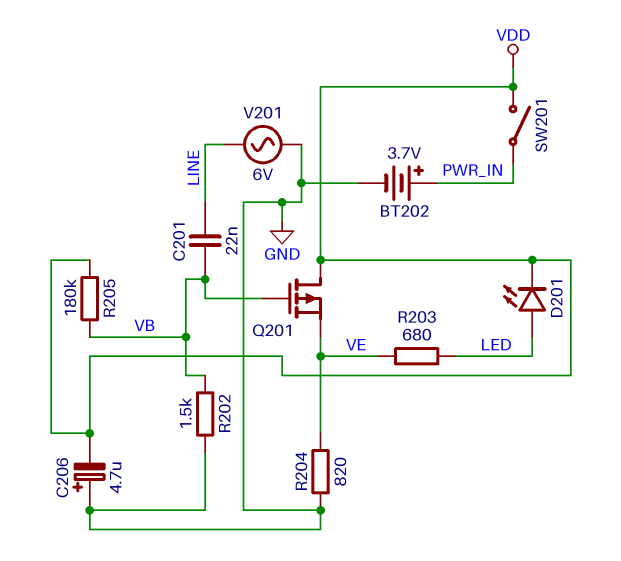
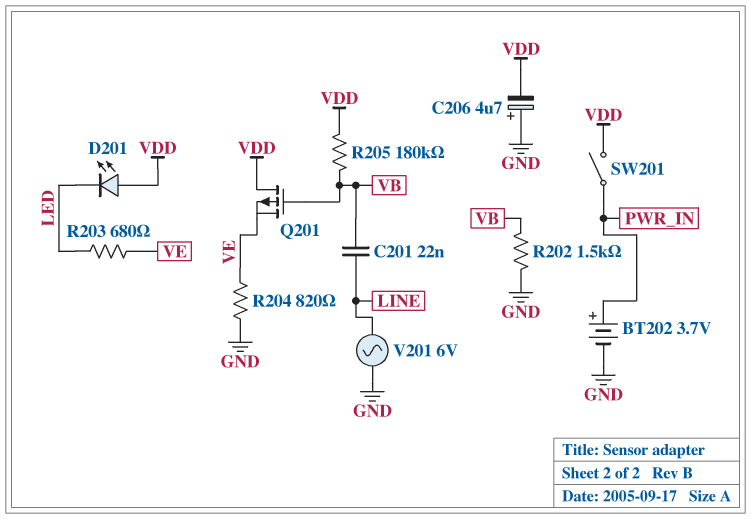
D201: LED (A LED, K VDD) -> LED (A VDD, K LED)

